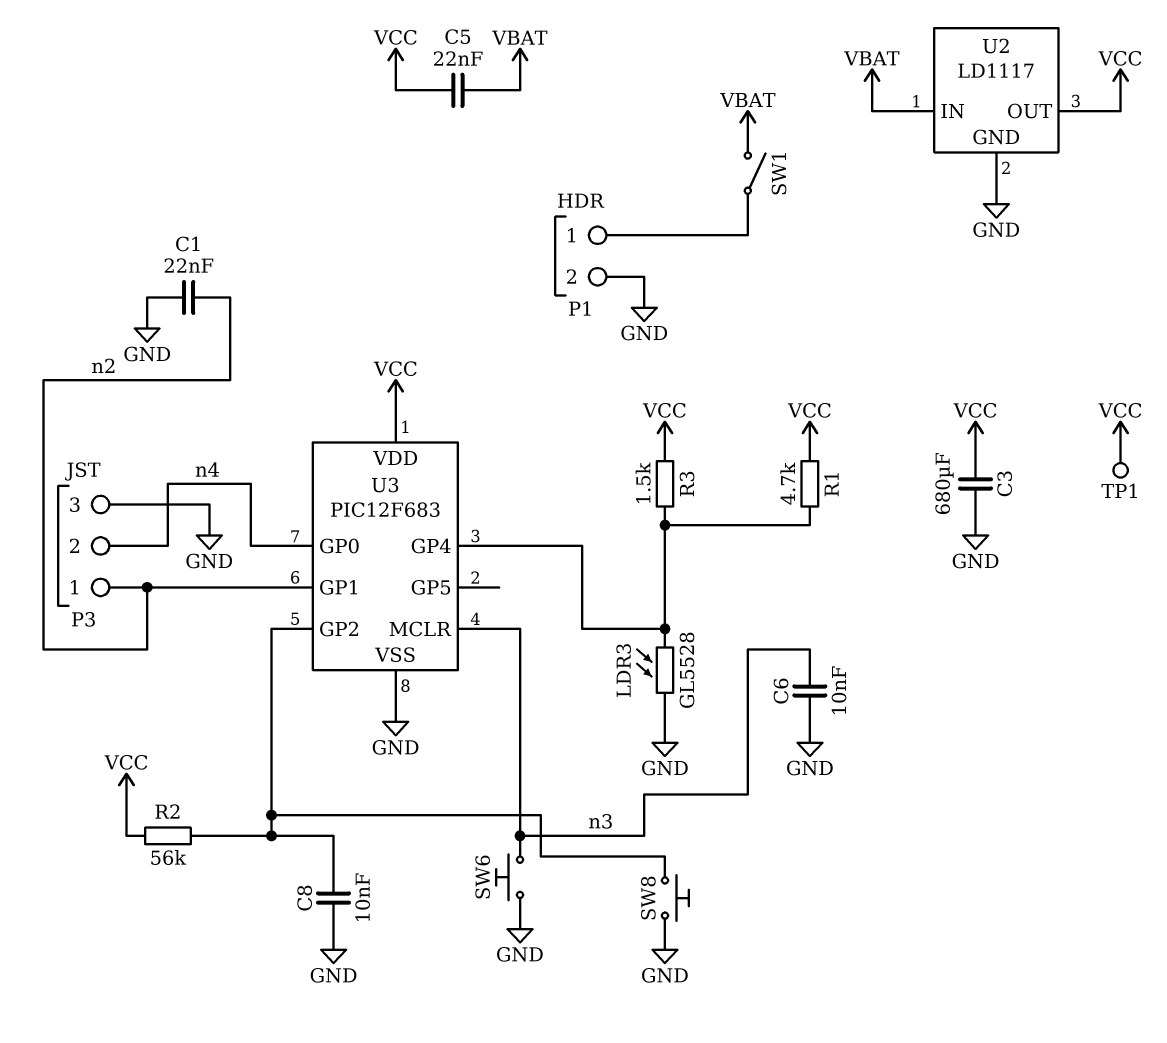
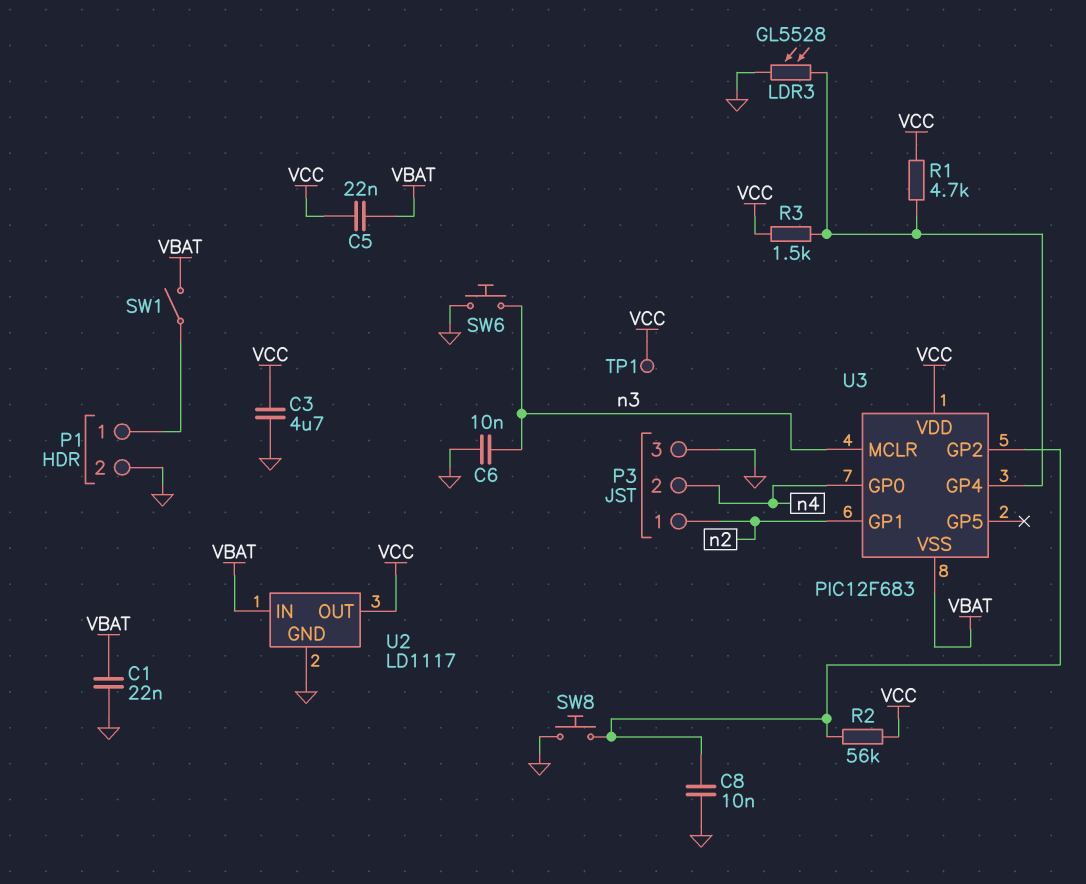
C1: 22nF (GND, n2) -> 22nF (GND, VBAT)
C3: 680uF (GND, VCC) -> 4.7uF (GND, VCC)
U3 pin VSS: GND -> VBAT

